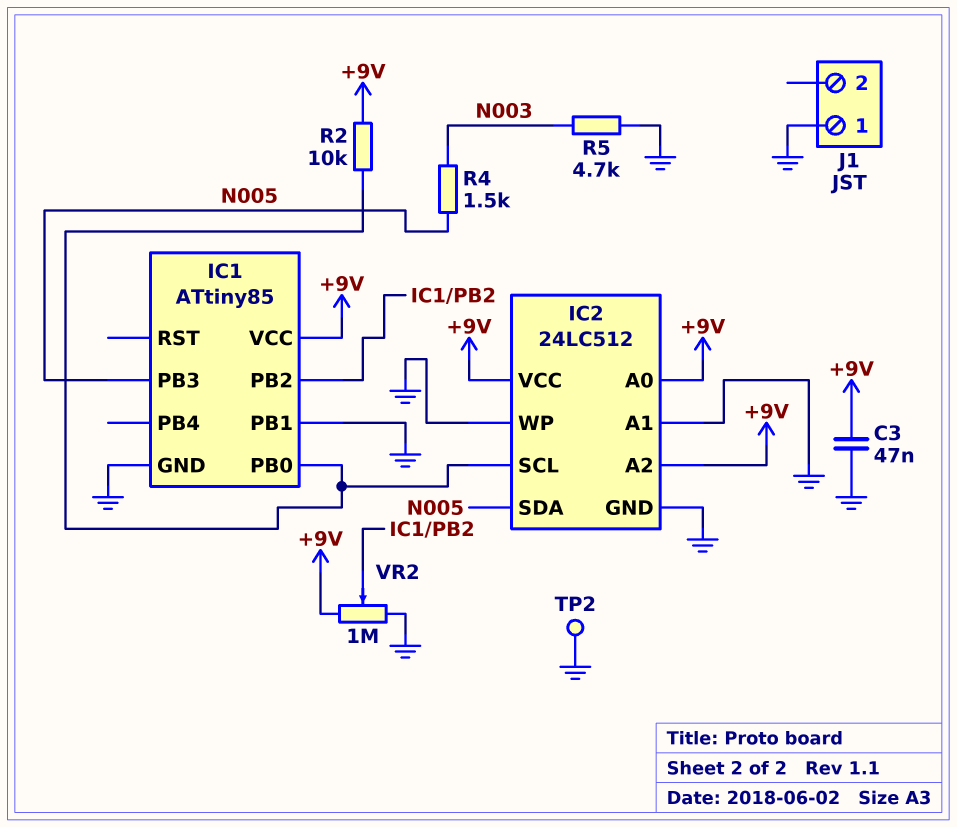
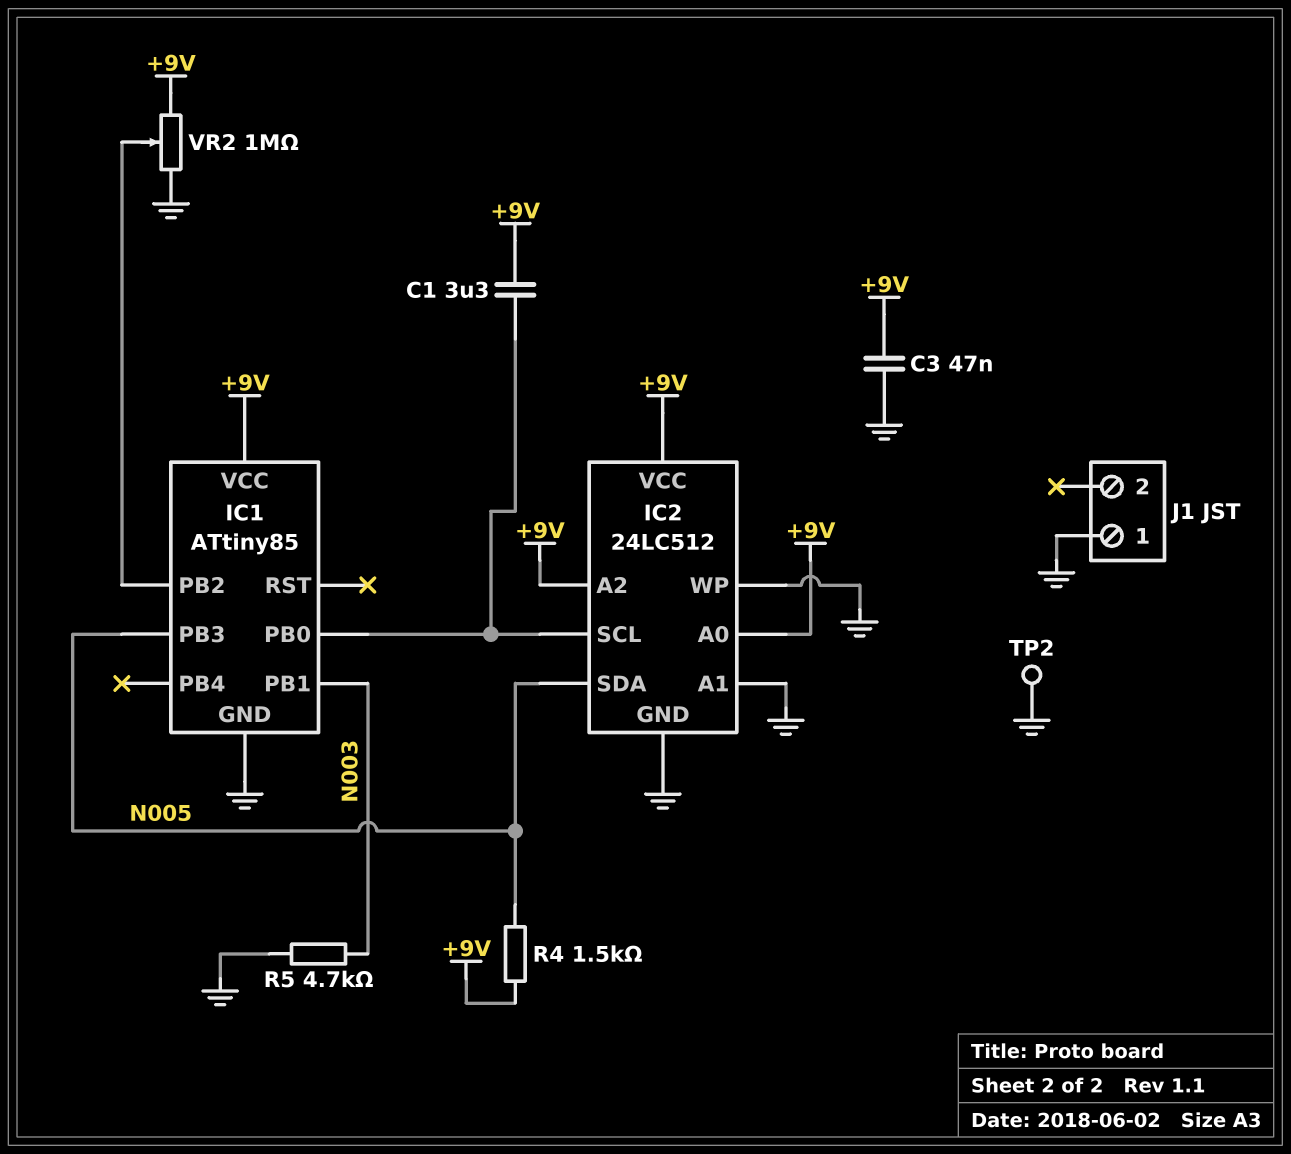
C1: none -> 3.3uF (+9V, IC1/PB0)
IC1 pin PB1: GND -> N003
R2: 10k (+9V, IC1/PB0) -> none
R4: 1.5k (N003, N005) -> 1.5k (+9V, N005)

